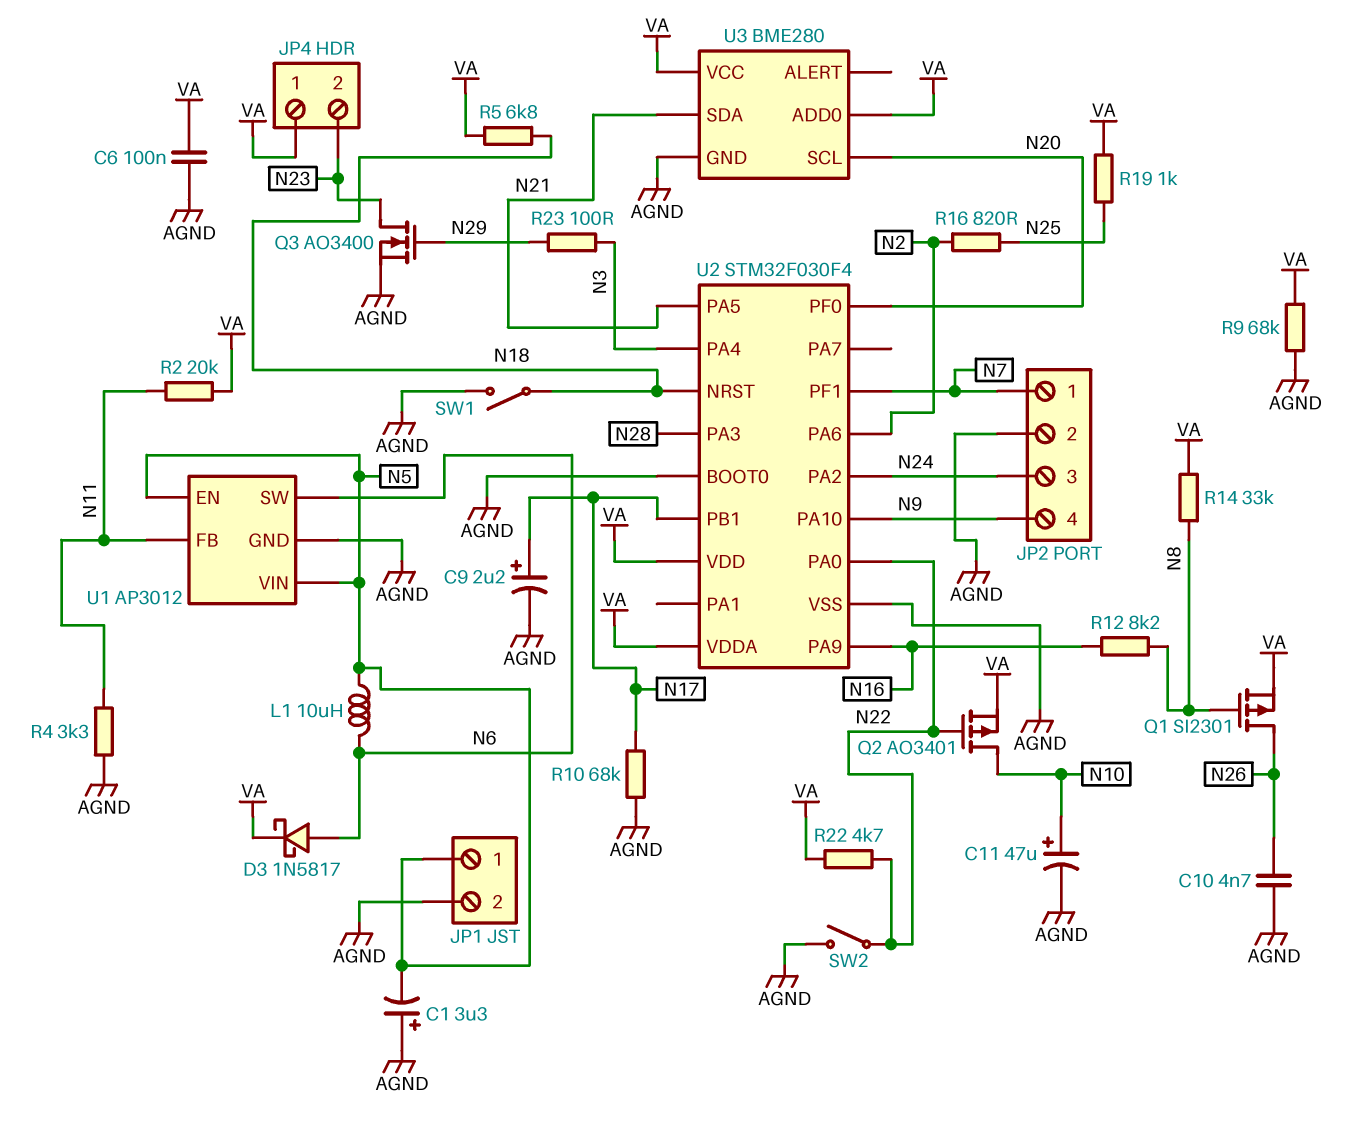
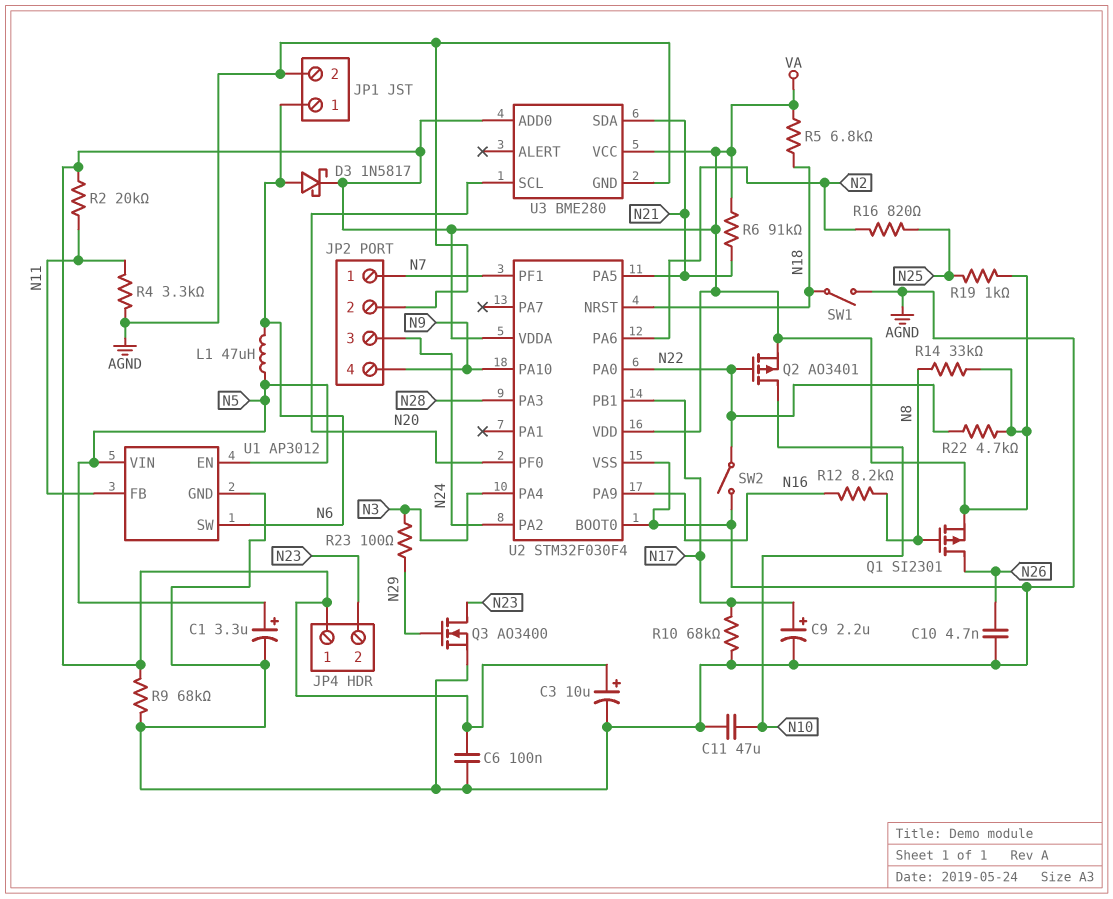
C1: 3.3uF (plus AGND, minus N5) -> 3.3uF (plus N5, minus AGND)
C3: none -> 10uF (plus VA, minus AGND)
C11: 47uF (plus N10, minus AGND) -> 47uF (AGND, N10)
JP1 pin 1: N5 -> N6
L1: 10uH (N5, N6) -> 47uH (N5, N6)
R6: none -> 91k (N21, VA)

